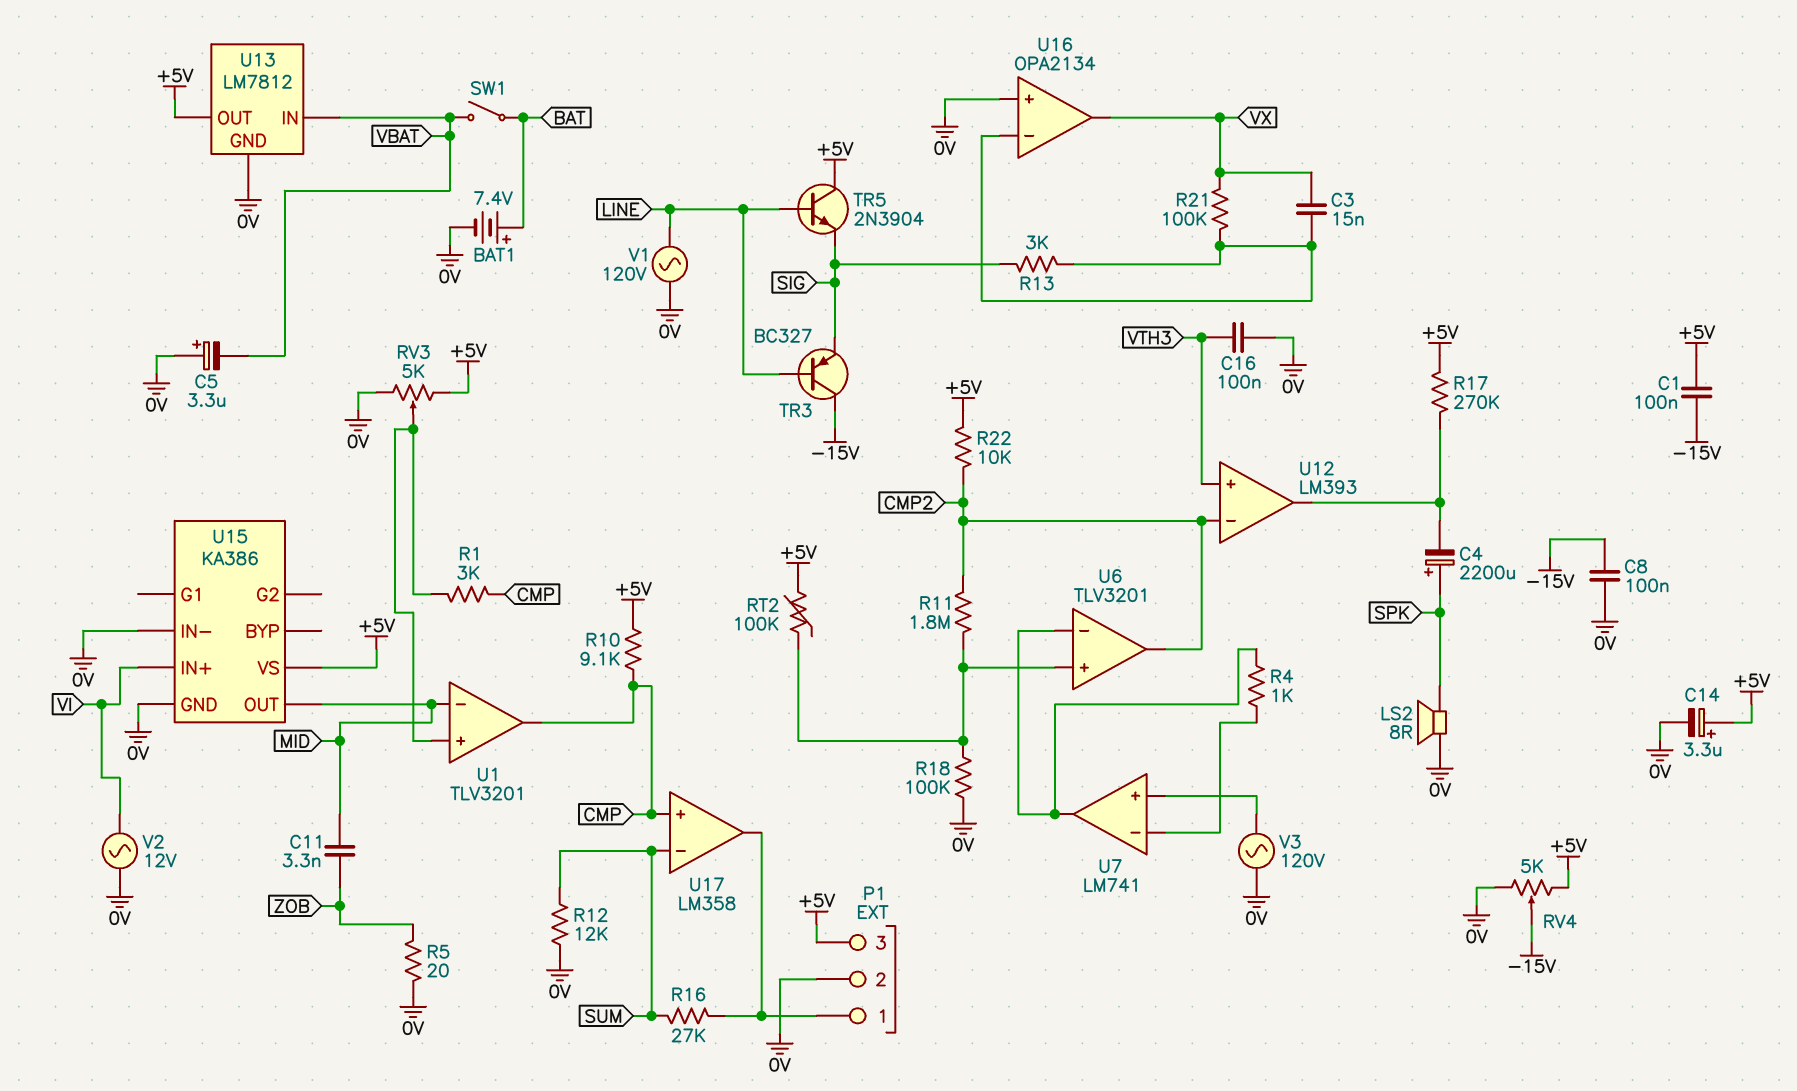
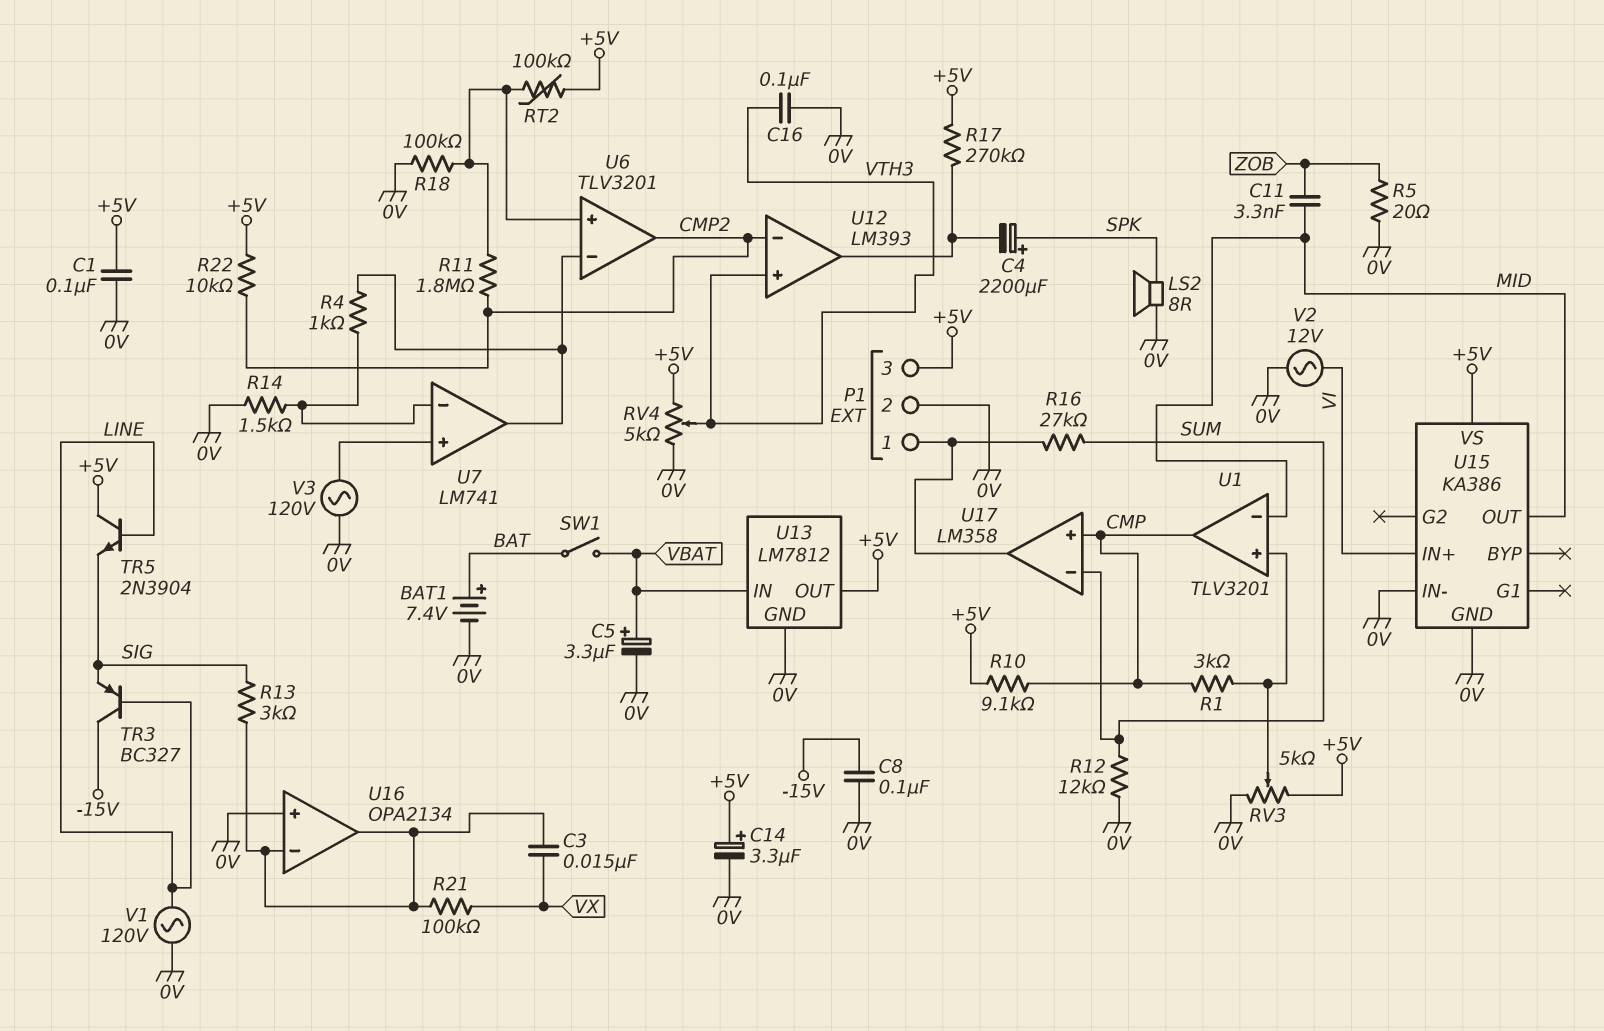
C1: 100nF (+5V, -15V) -> 100nF (+5V, 0V)
C5: 3.3uF (plus 0V, minus VBAT) -> 3.3uF (plus VBAT, minus 0V)
R14: none -> 1.5k (0V, U7/in-)
RV4: 5k (+5V, 0V, wiper -15V) -> 5k (+5V, 0V, wiper VTH3)
U16 pin out: VX -> U16/in-

